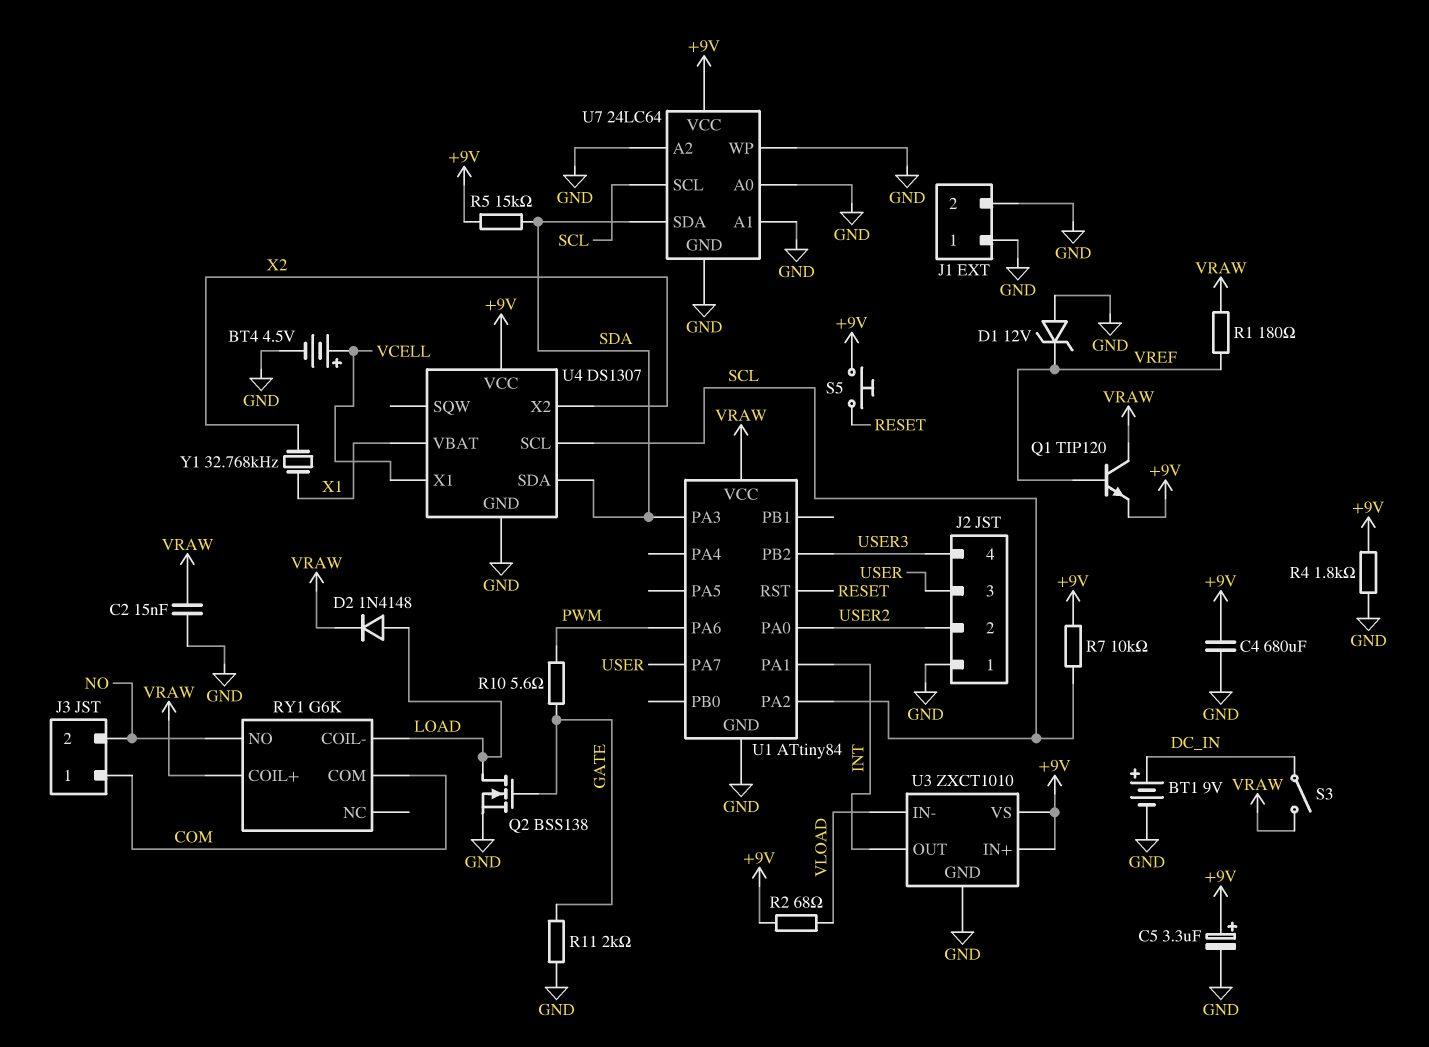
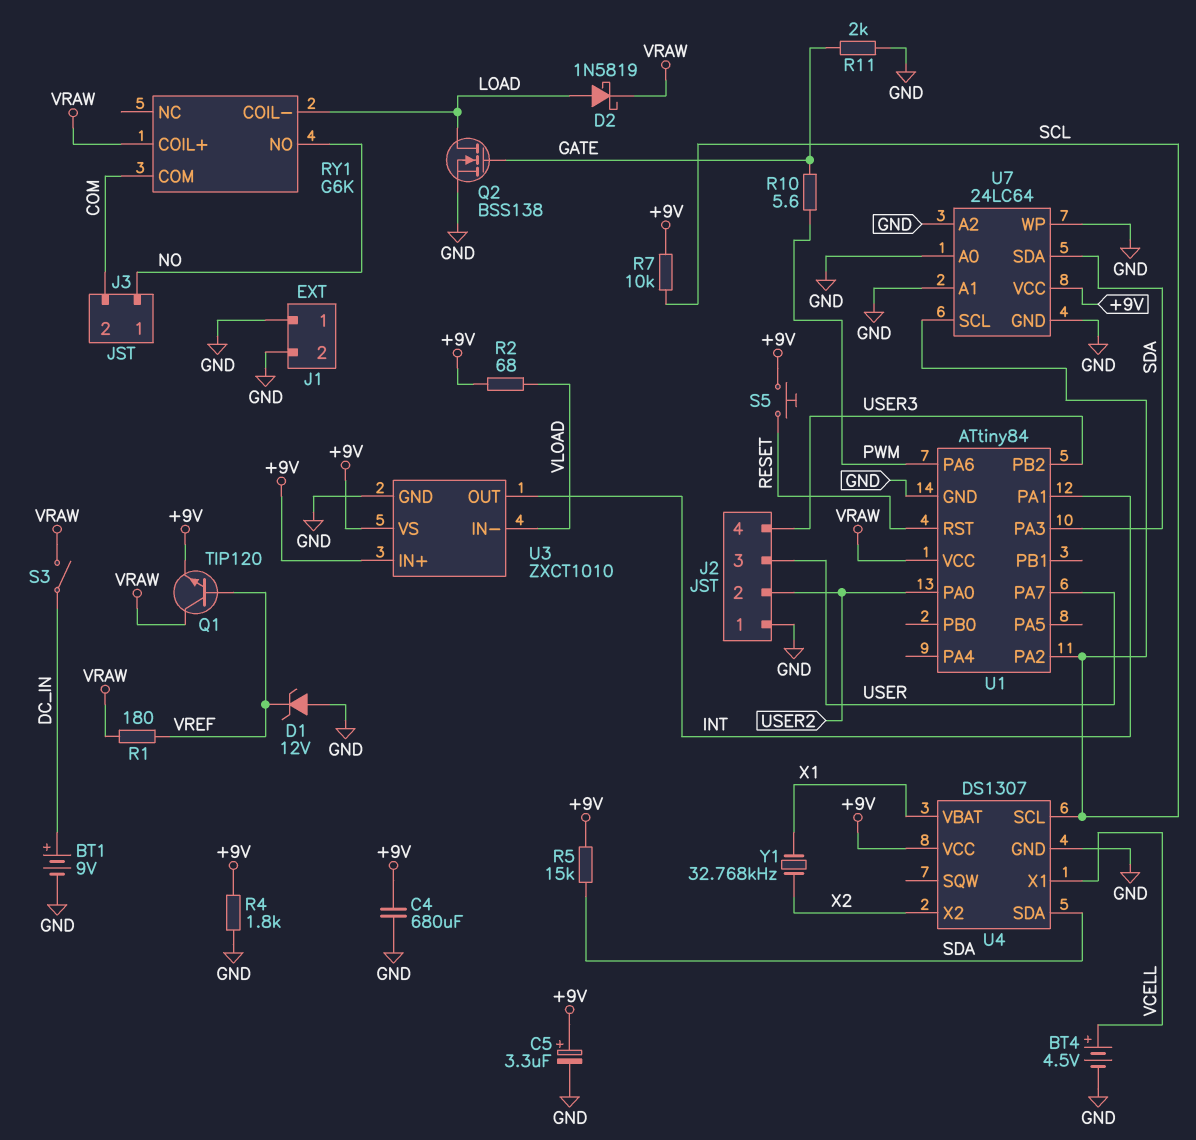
C2: 15nF (GND, VRAW) -> none
D2: diode 1N4148 (A LOAD, K VRAW) -> schottky 1N5819 (A LOAD, K VRAW)
J3 pin 1: COM -> NO
J3 pin 2: NO -> COM

